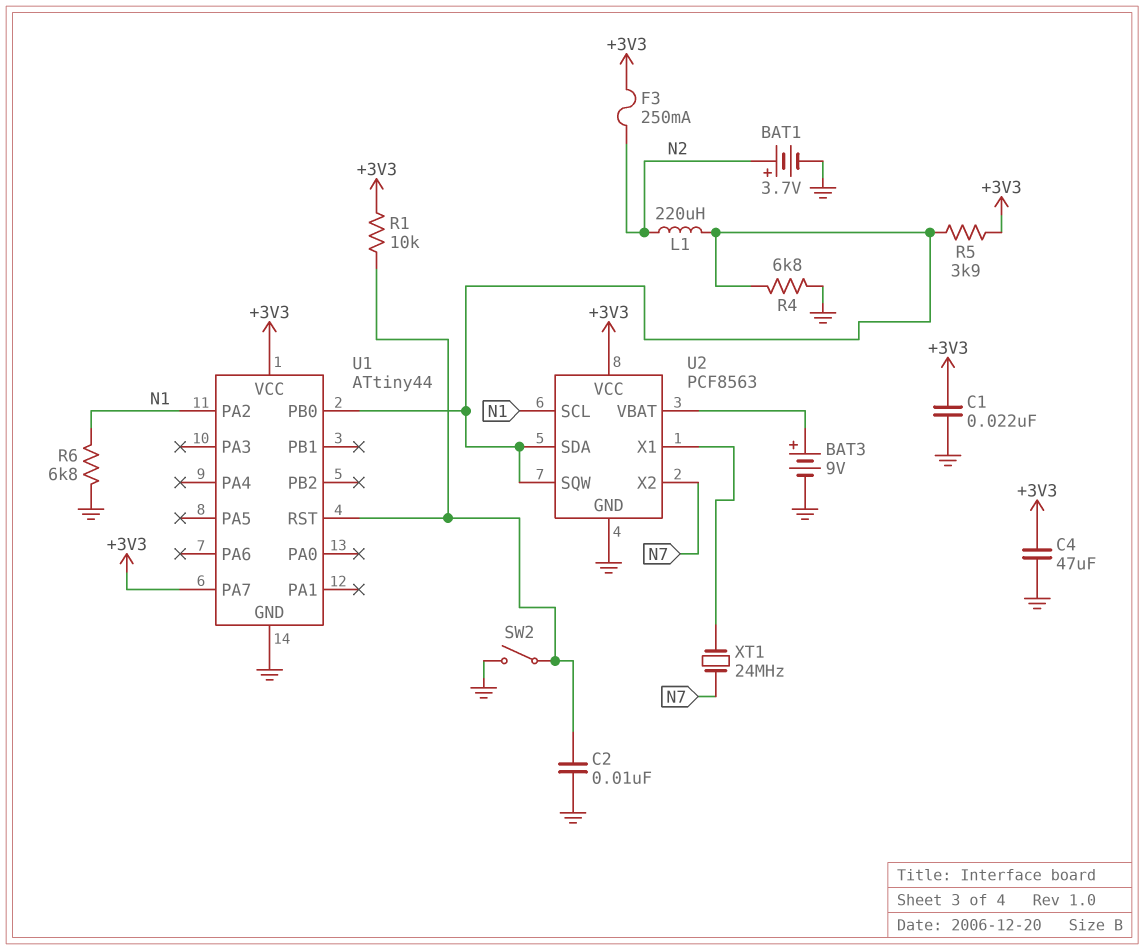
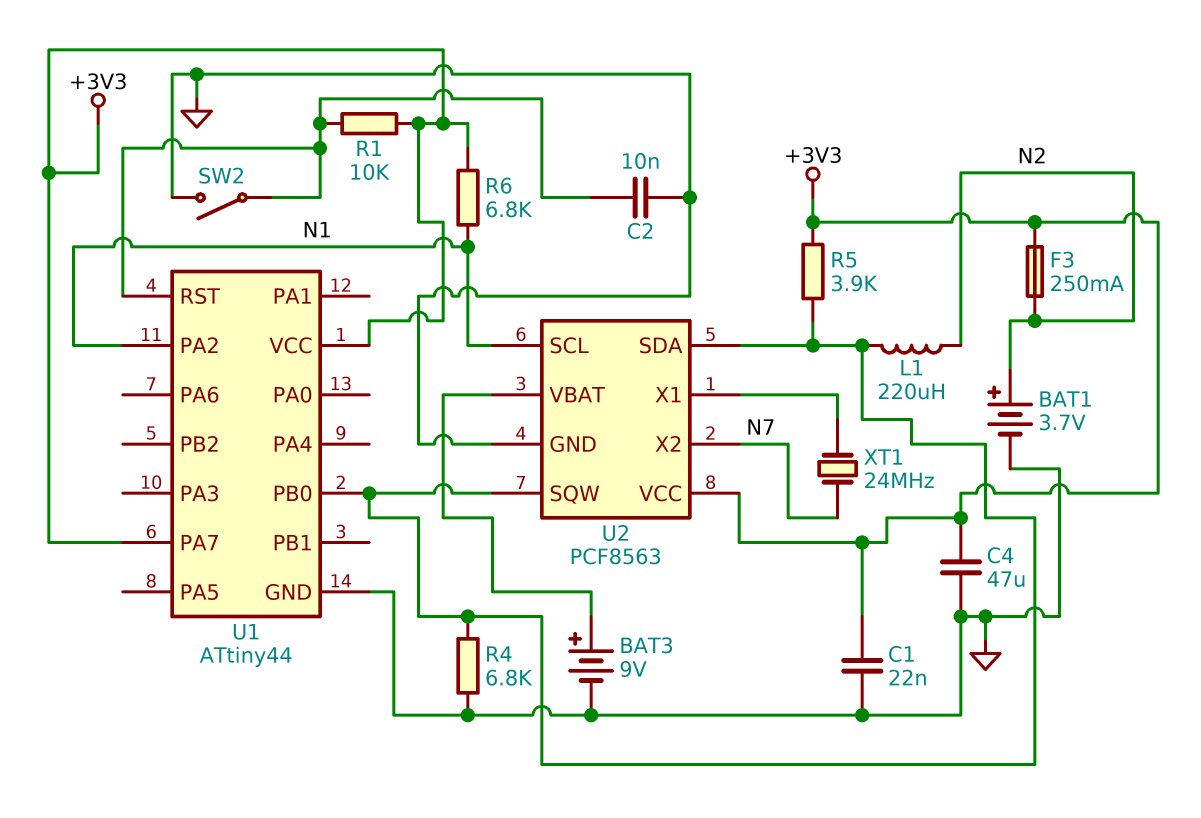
R6: 6.8k (GND, N1) -> 6.8k (+3V3, N1)

